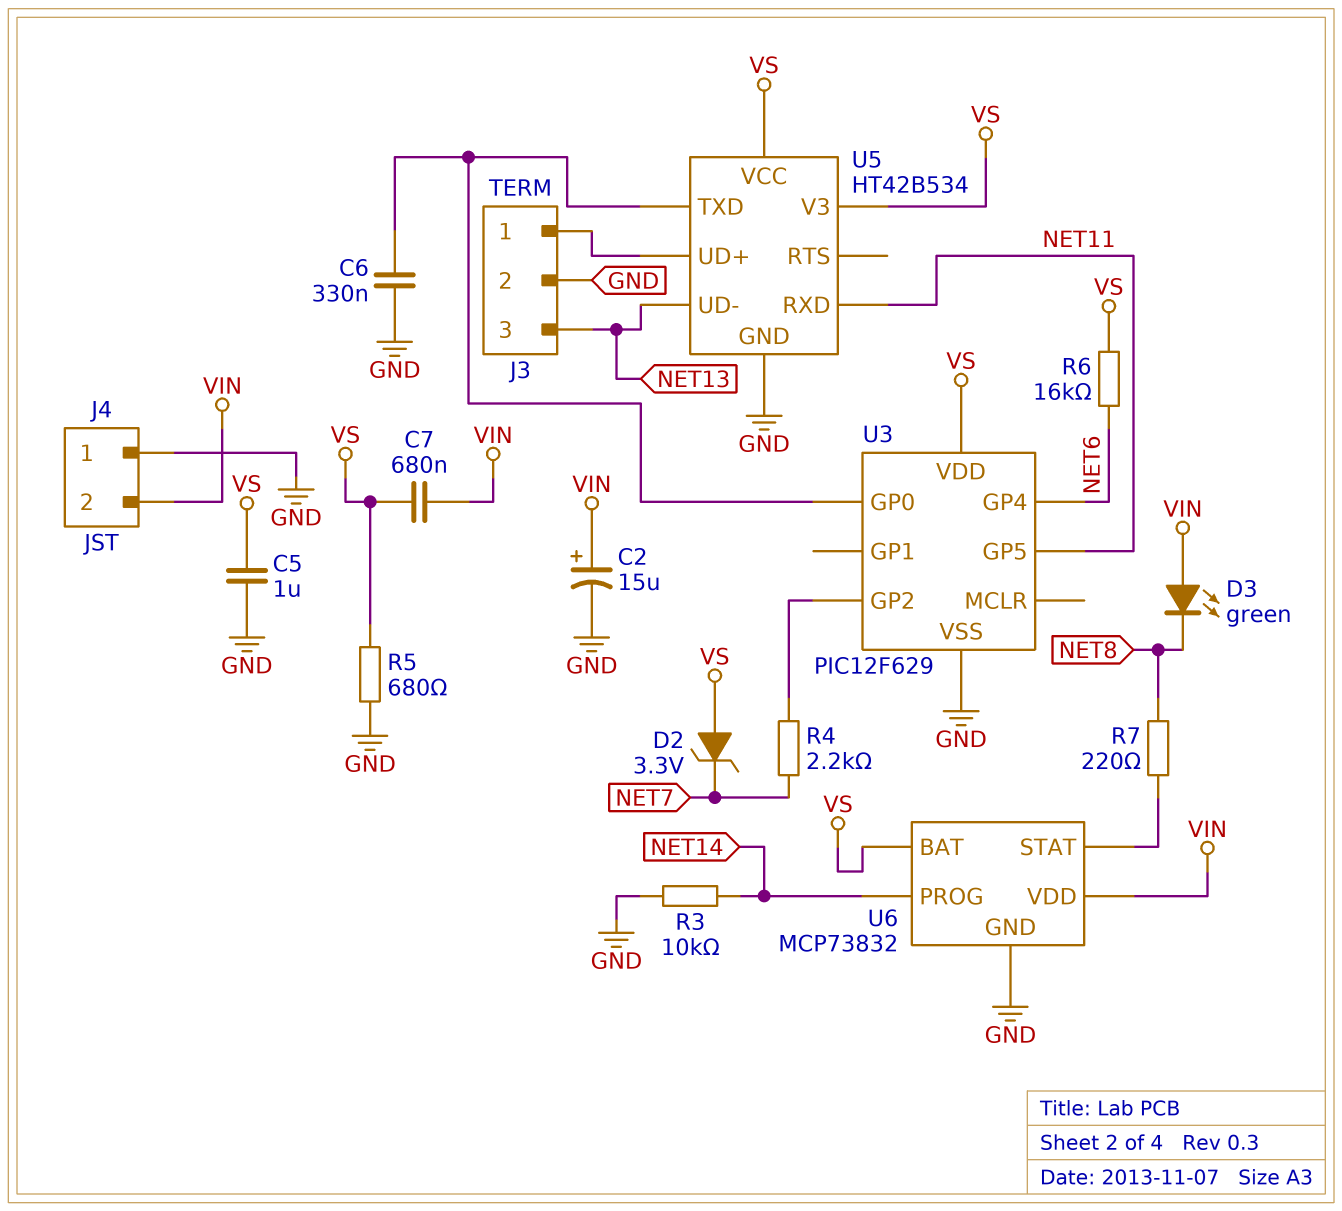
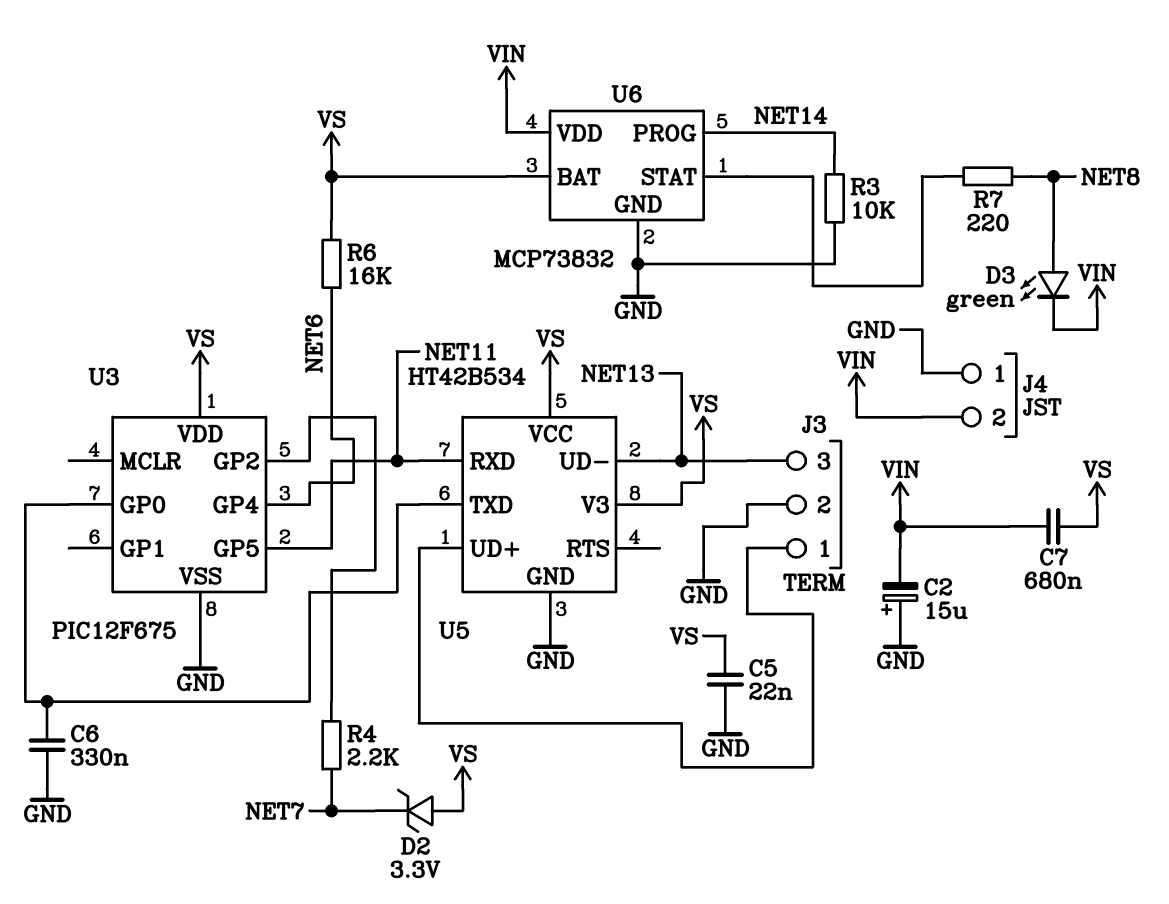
C2: 15uF (plus VIN, minus GND) -> 15uF (plus GND, minus VIN)
C5: 1uF (GND, VS) -> 22nF (GND, VS)
D3: LED green (A VIN, K NET8) -> LED green (A NET8, K VIN)
R5: 680 (GND, VS) -> none
U3: PIC12F629 -> PIC12F675

